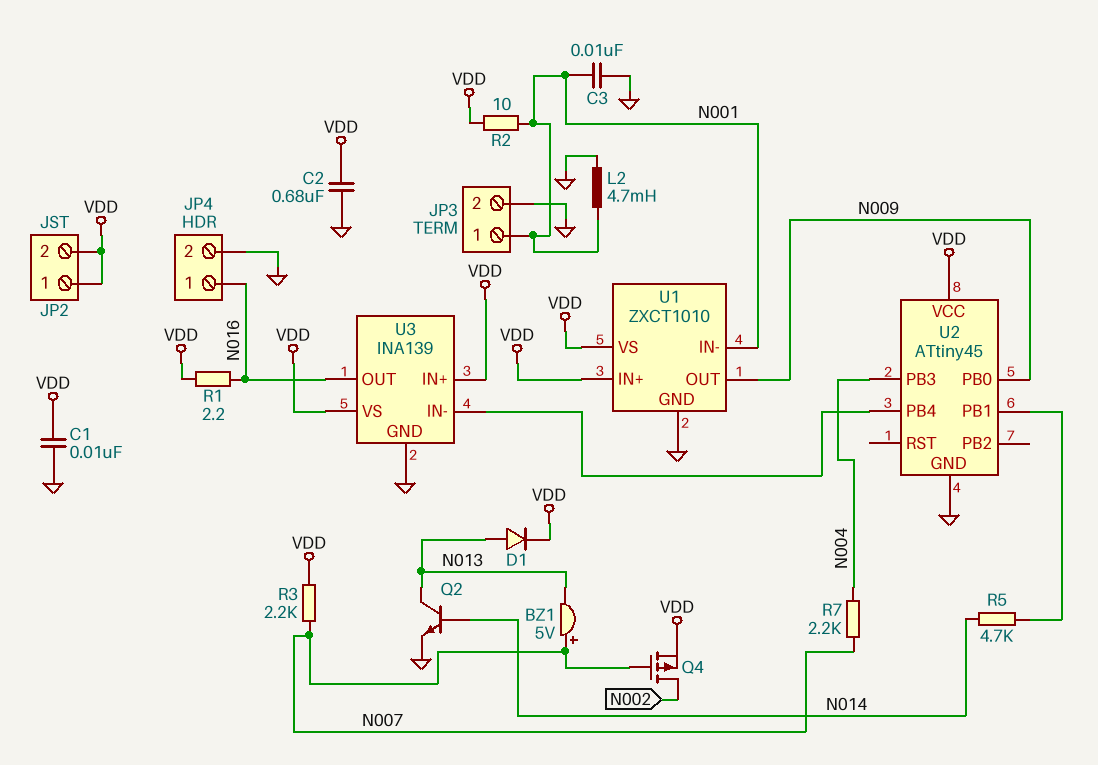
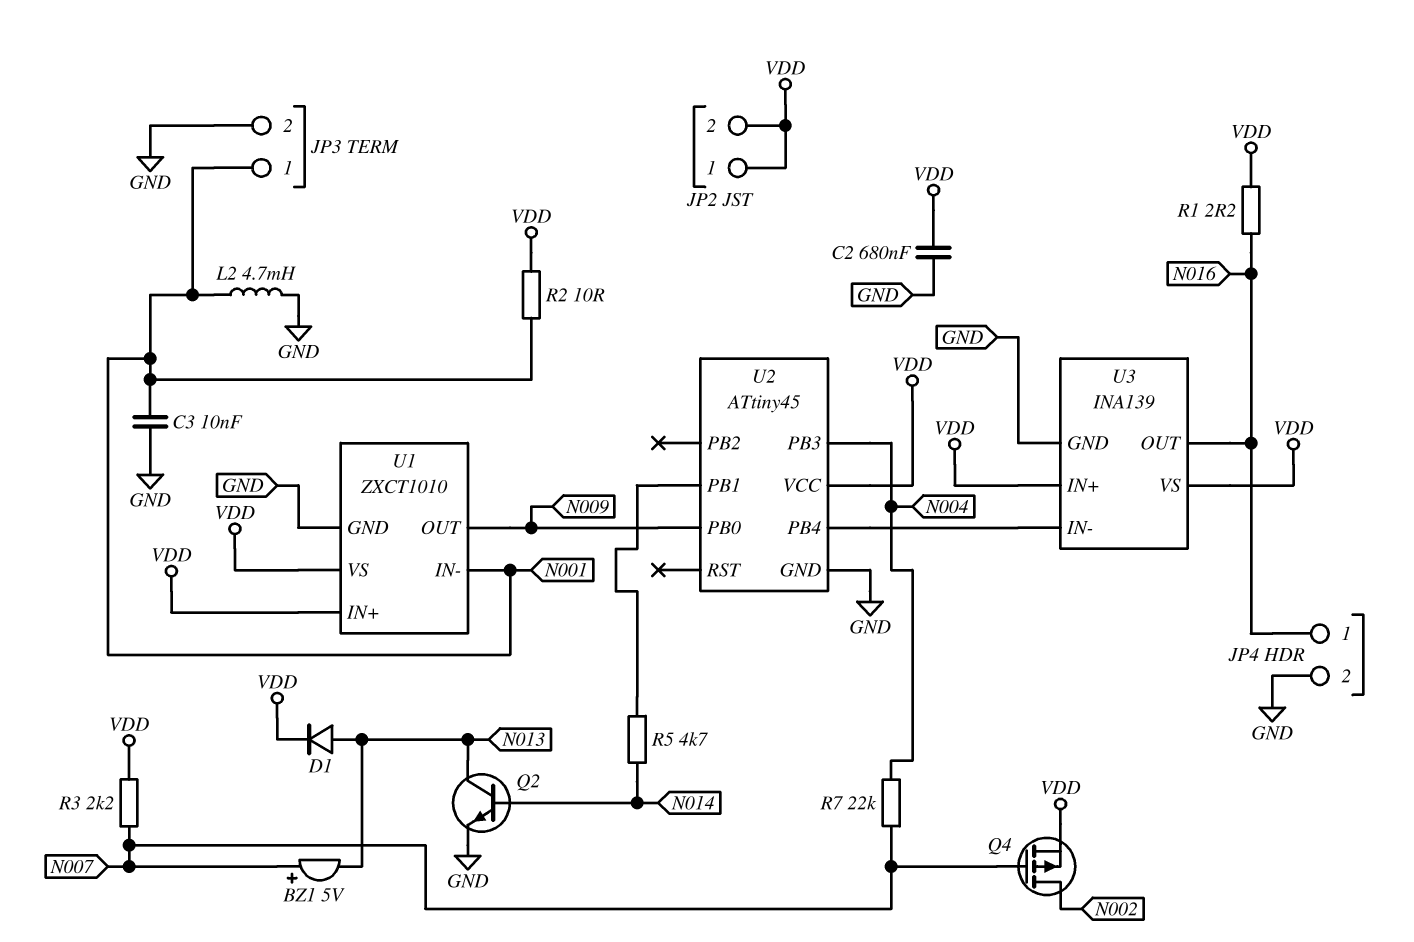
C1: 10nF (GND, VDD) -> none
R7: 2.2k (N004, N007) -> 22k (N004, N007)

